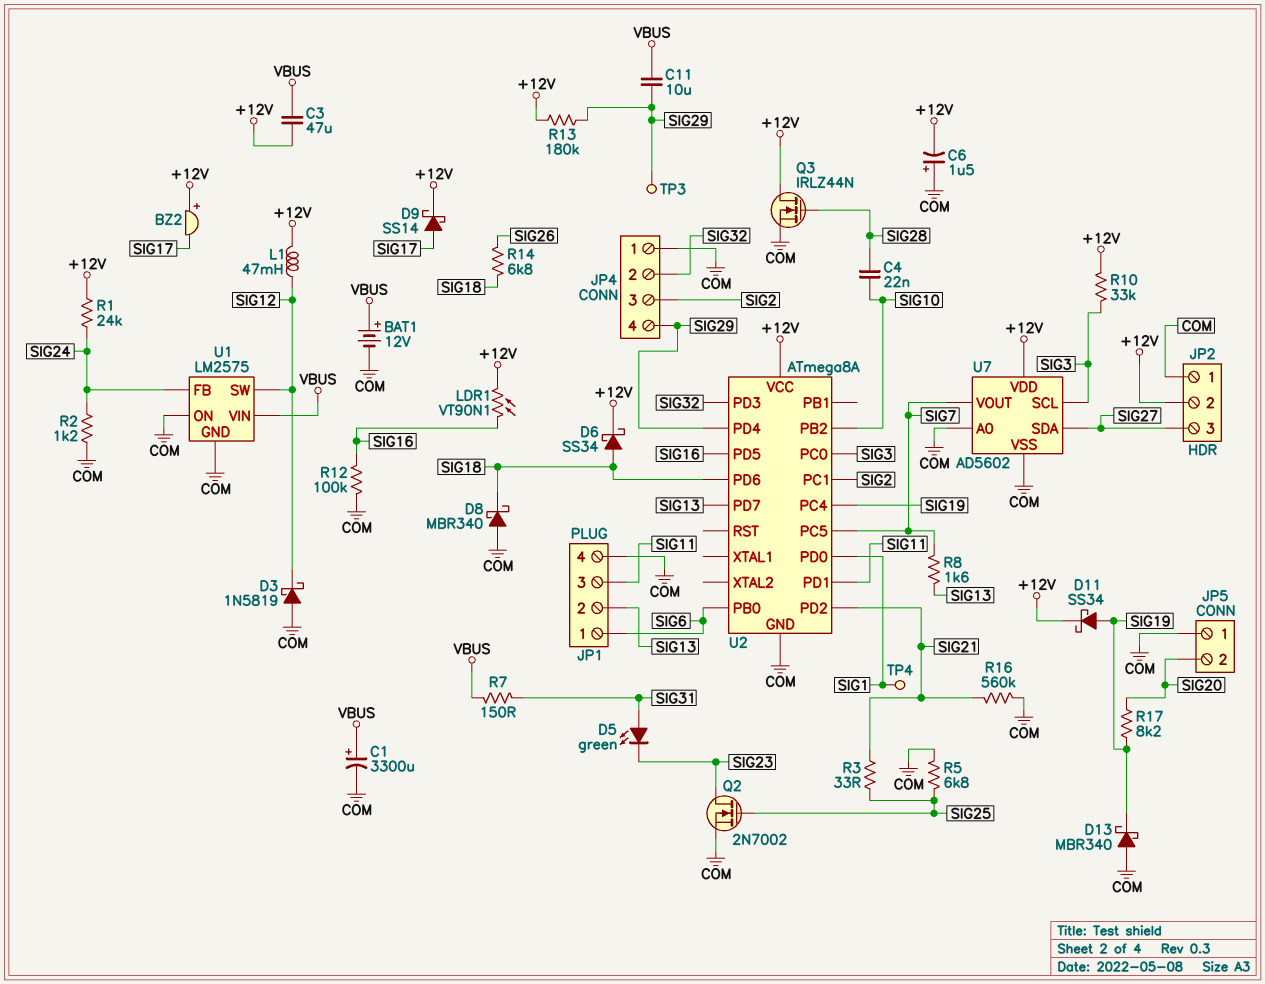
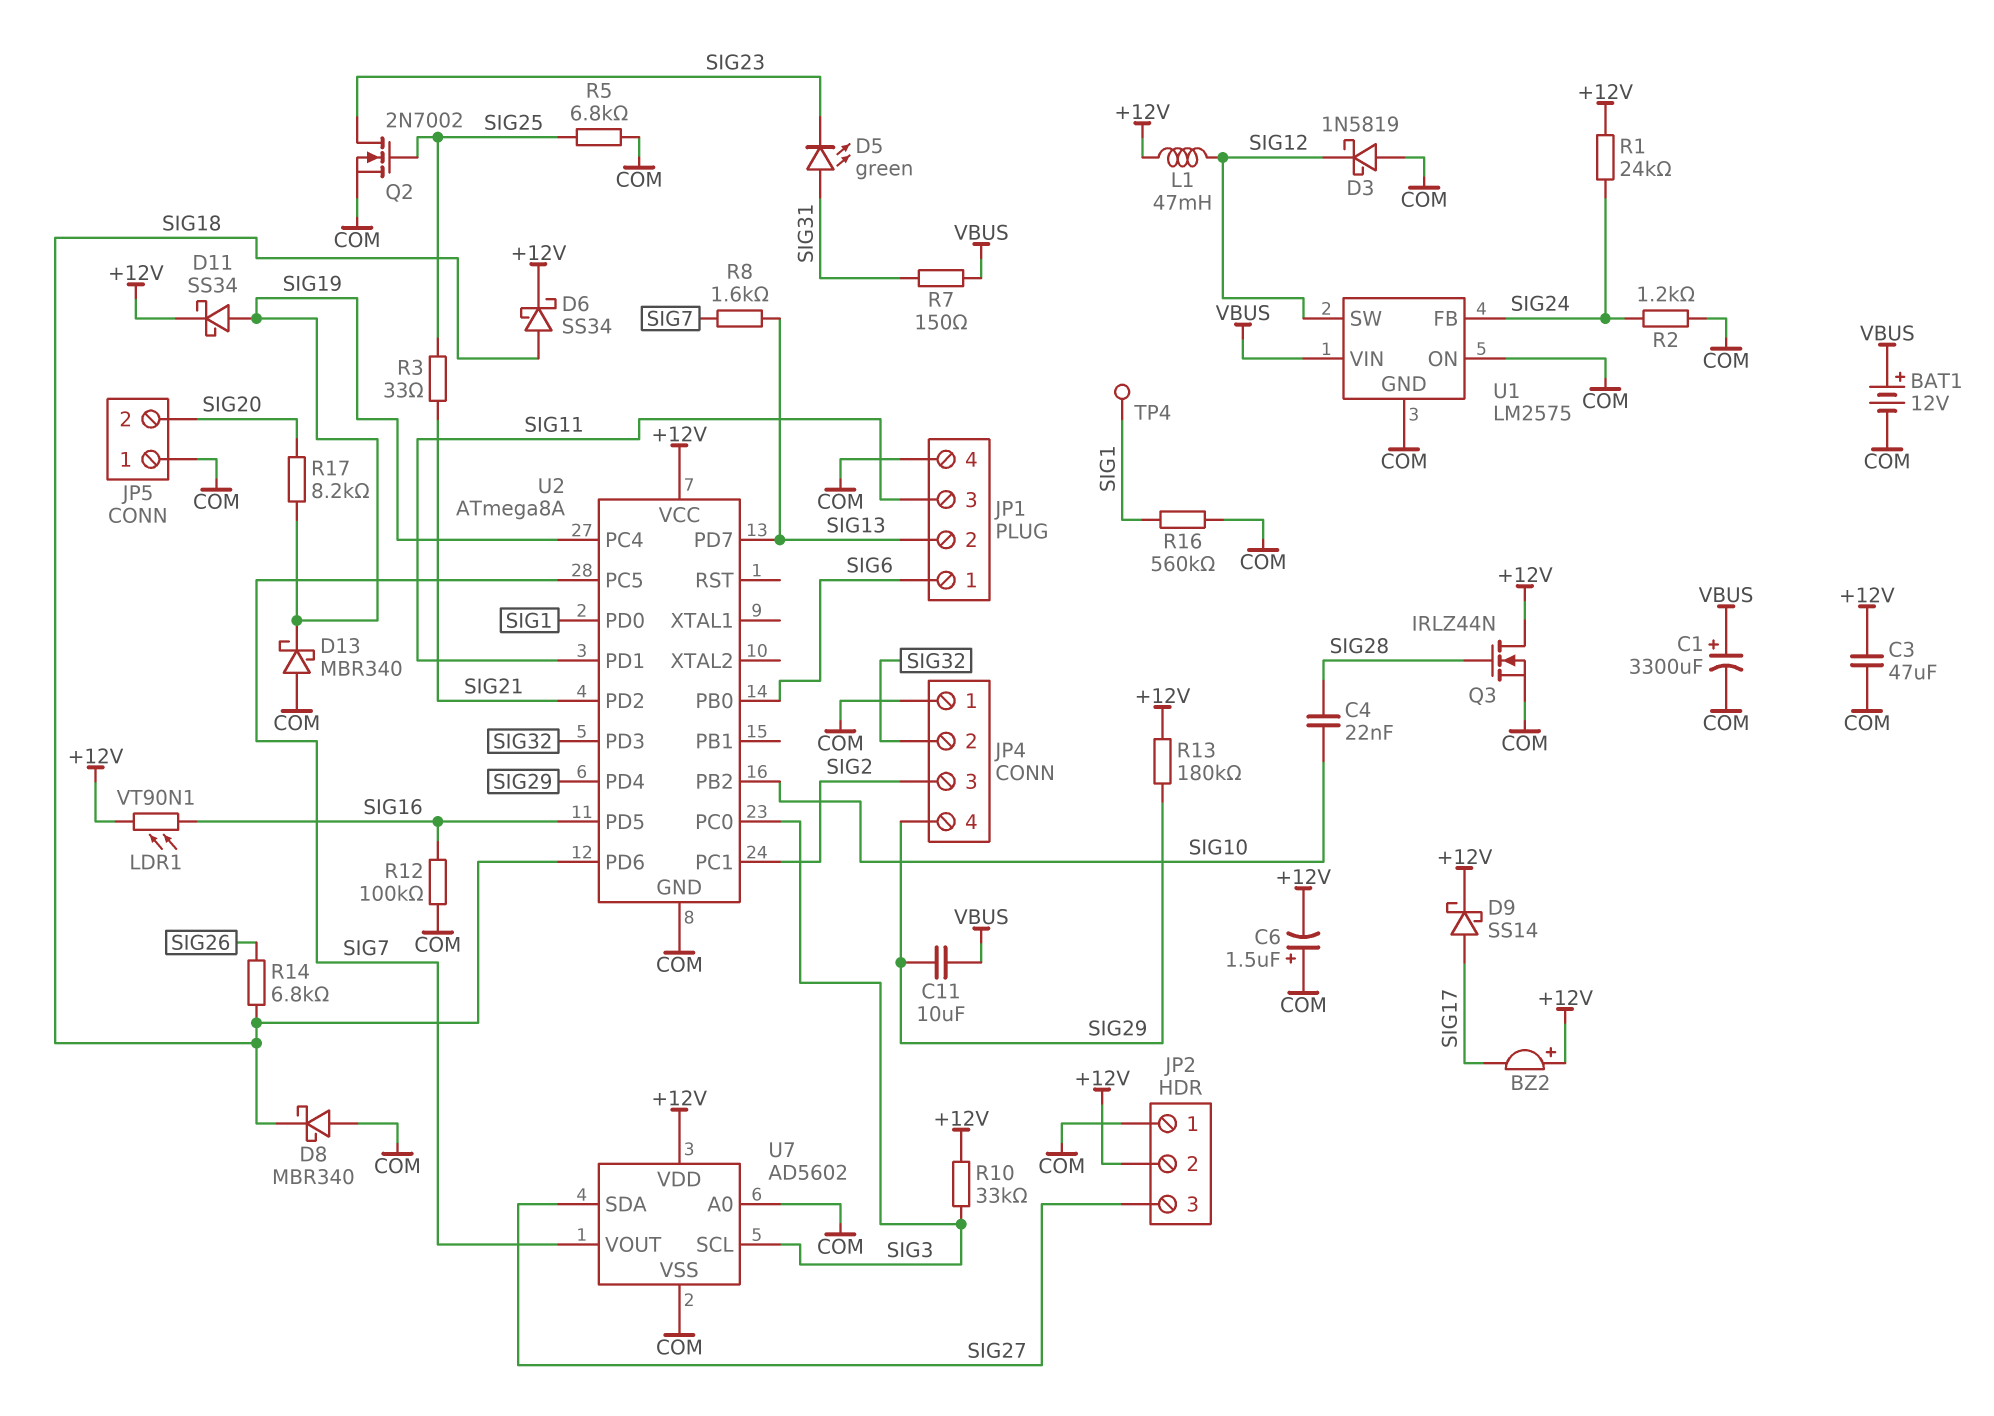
C3: 47uF (+12V, VBUS) -> 47uF (+12V, COM)
R16: 560k (COM, SIG21) -> 560k (COM, SIG1)
TP3: test point (SIG29) -> none

